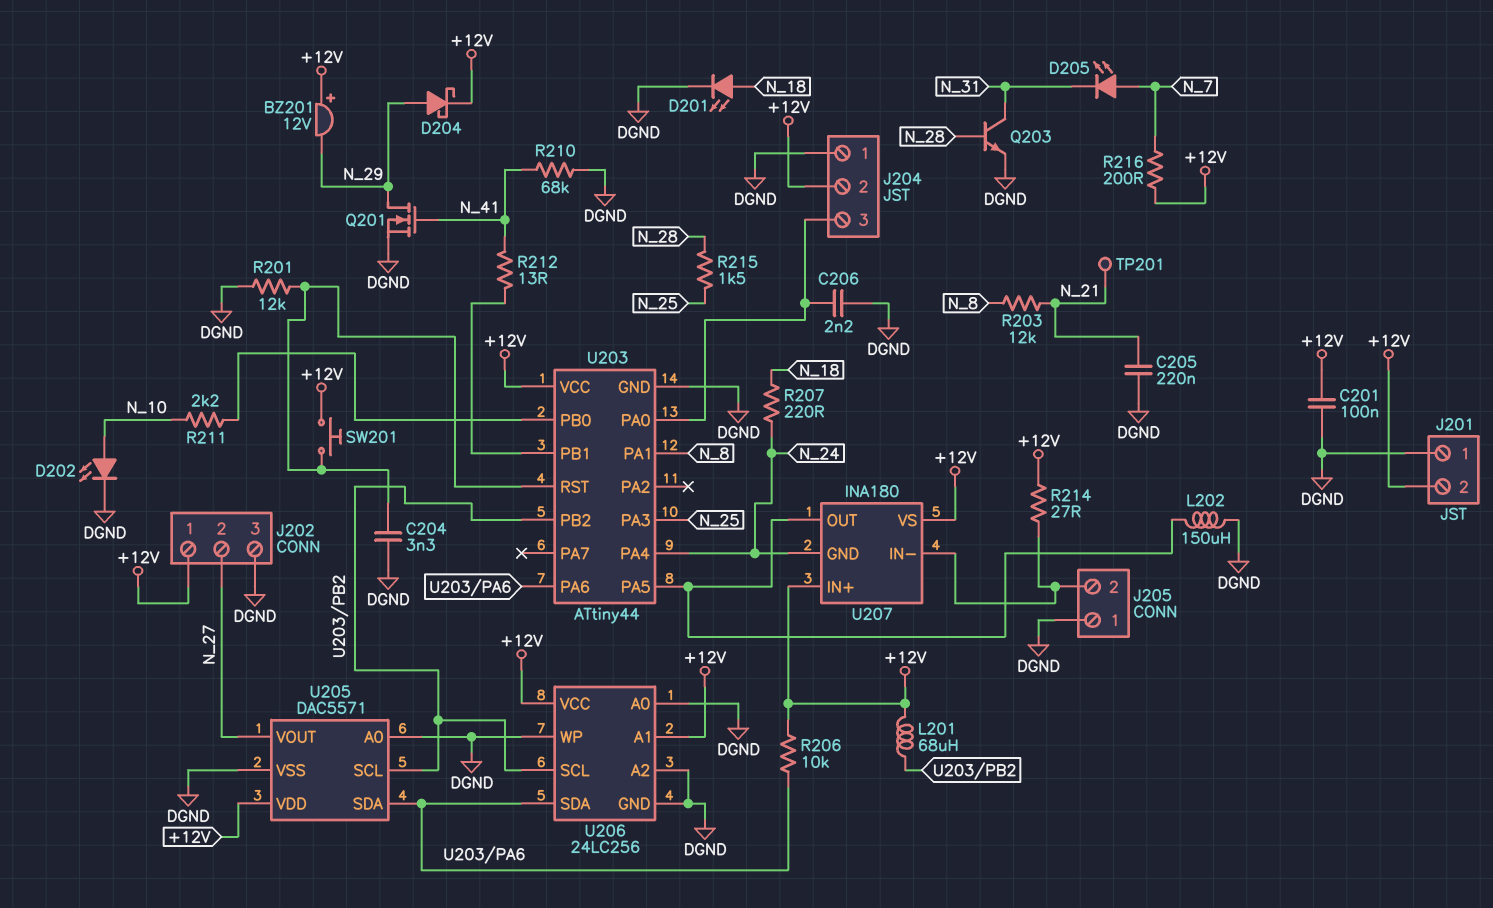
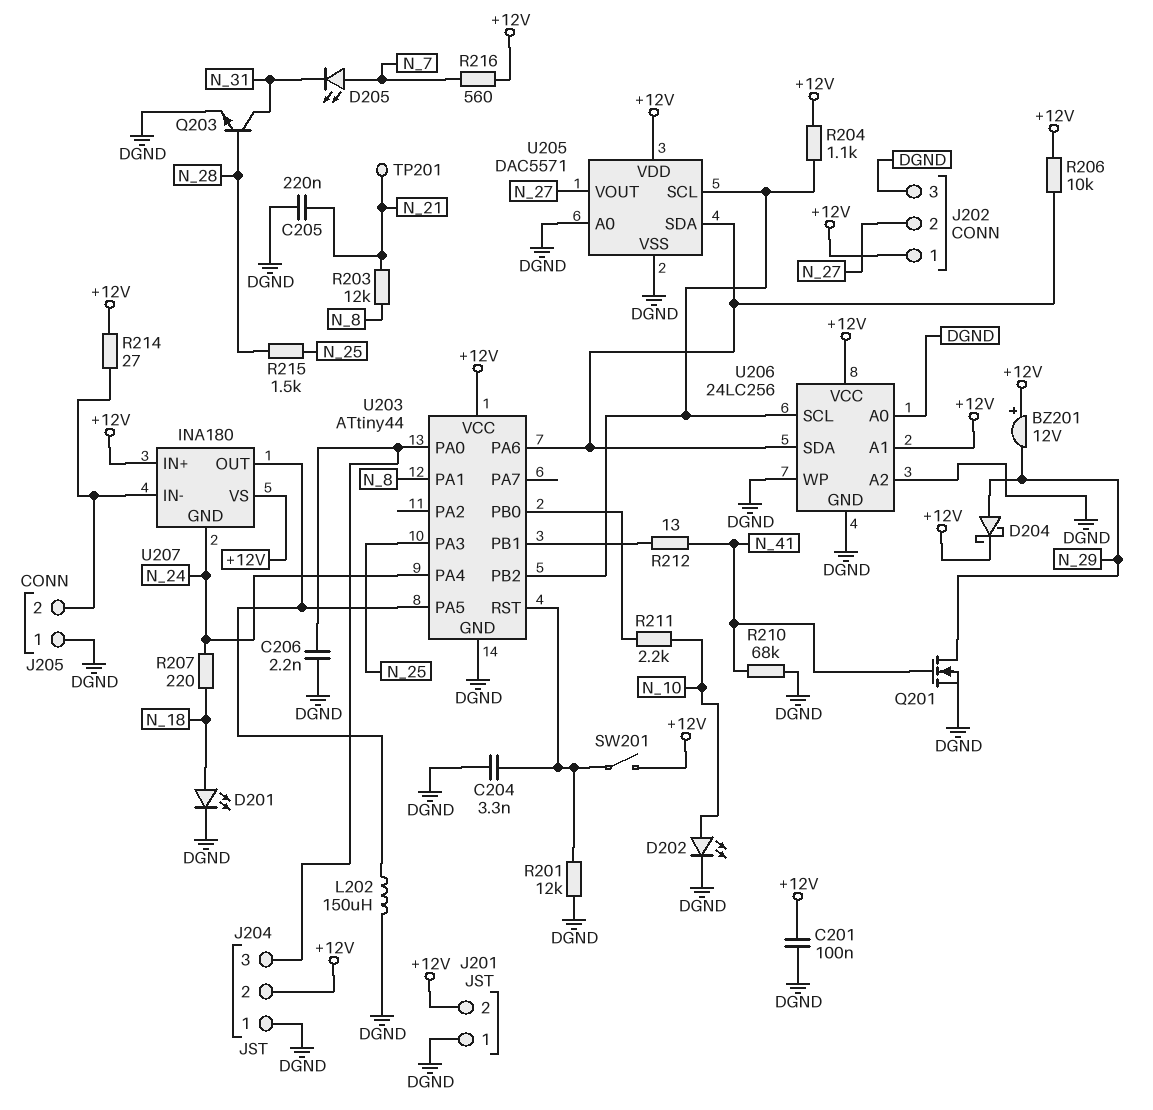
L201: 68uH (+12V, U203/PB2) -> none
R204: none -> 1.1k (+12V, U203/PB2)
R216: 200 (+12V, N_7) -> 560 (+12V, N_7)
SW201: button (+12V, U203/RST) -> switch (+12V, U203/RST)

